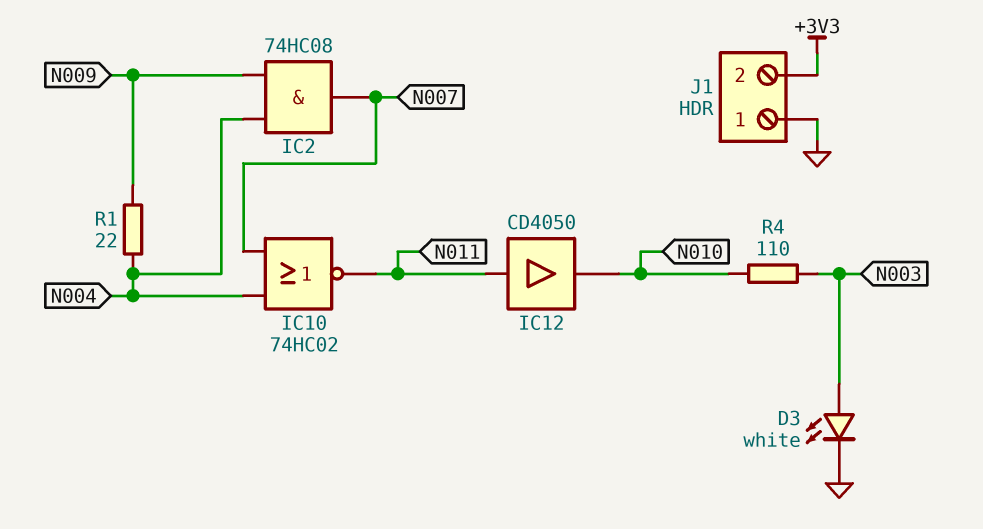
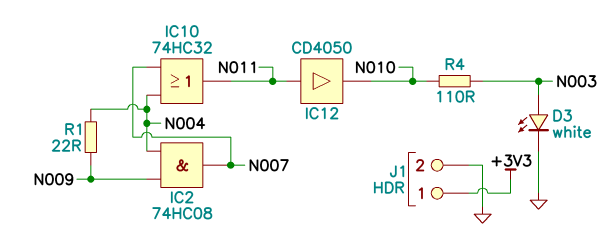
IC10: NOR 74HC02 (in N004, in N007, out N011) -> OR 74HC32 (in N004, in N007, out N011)
J1 pin 1: GND -> +3V3
J1 pin 2: +3V3 -> GND

